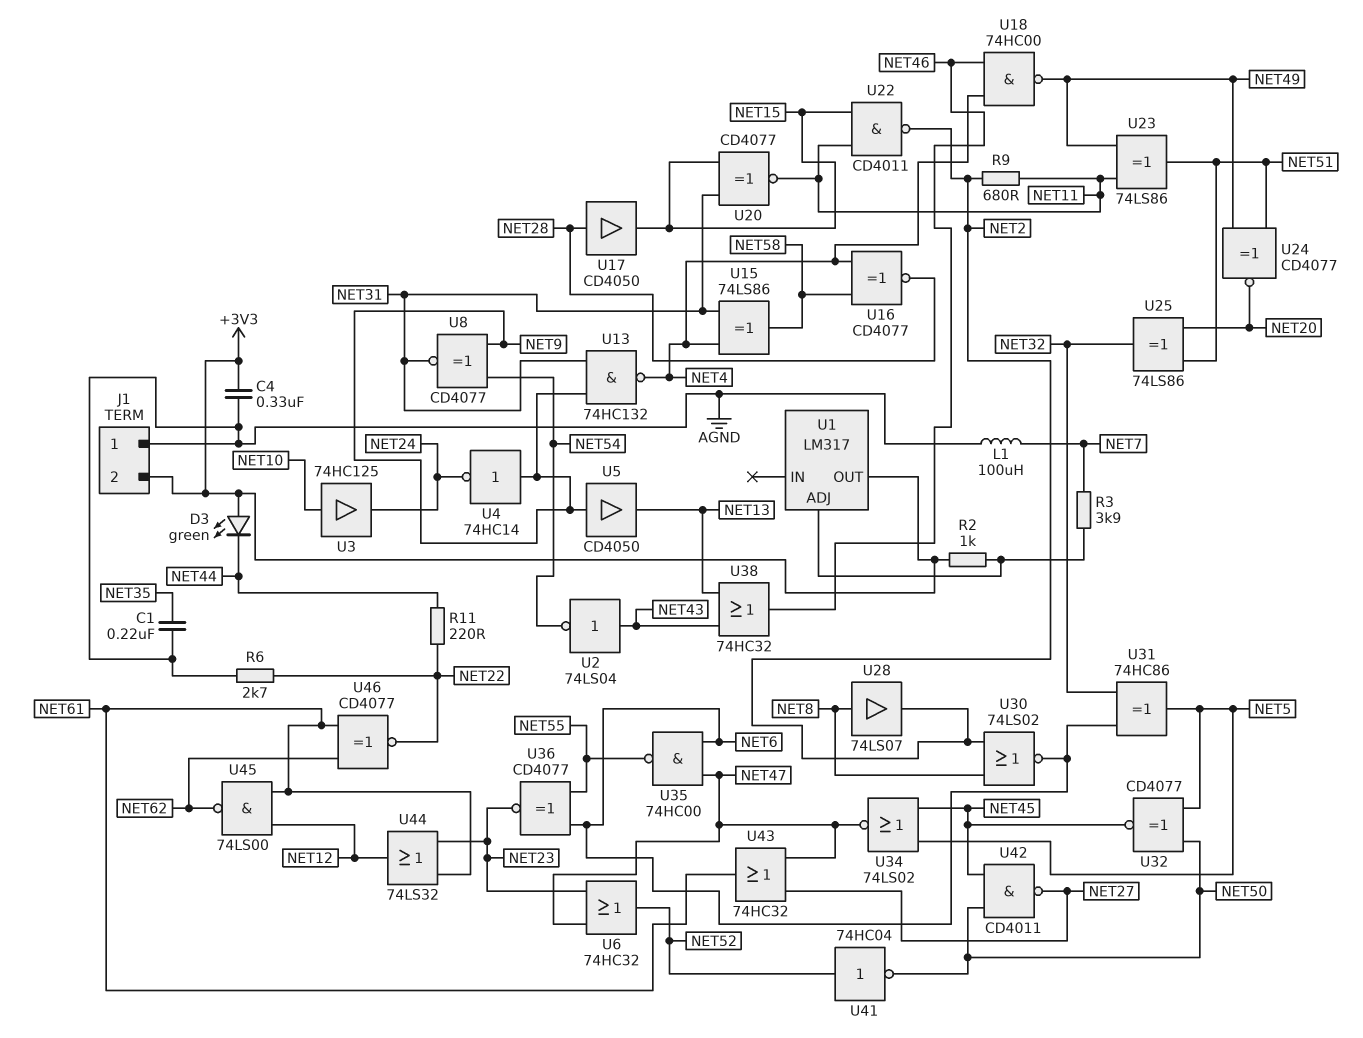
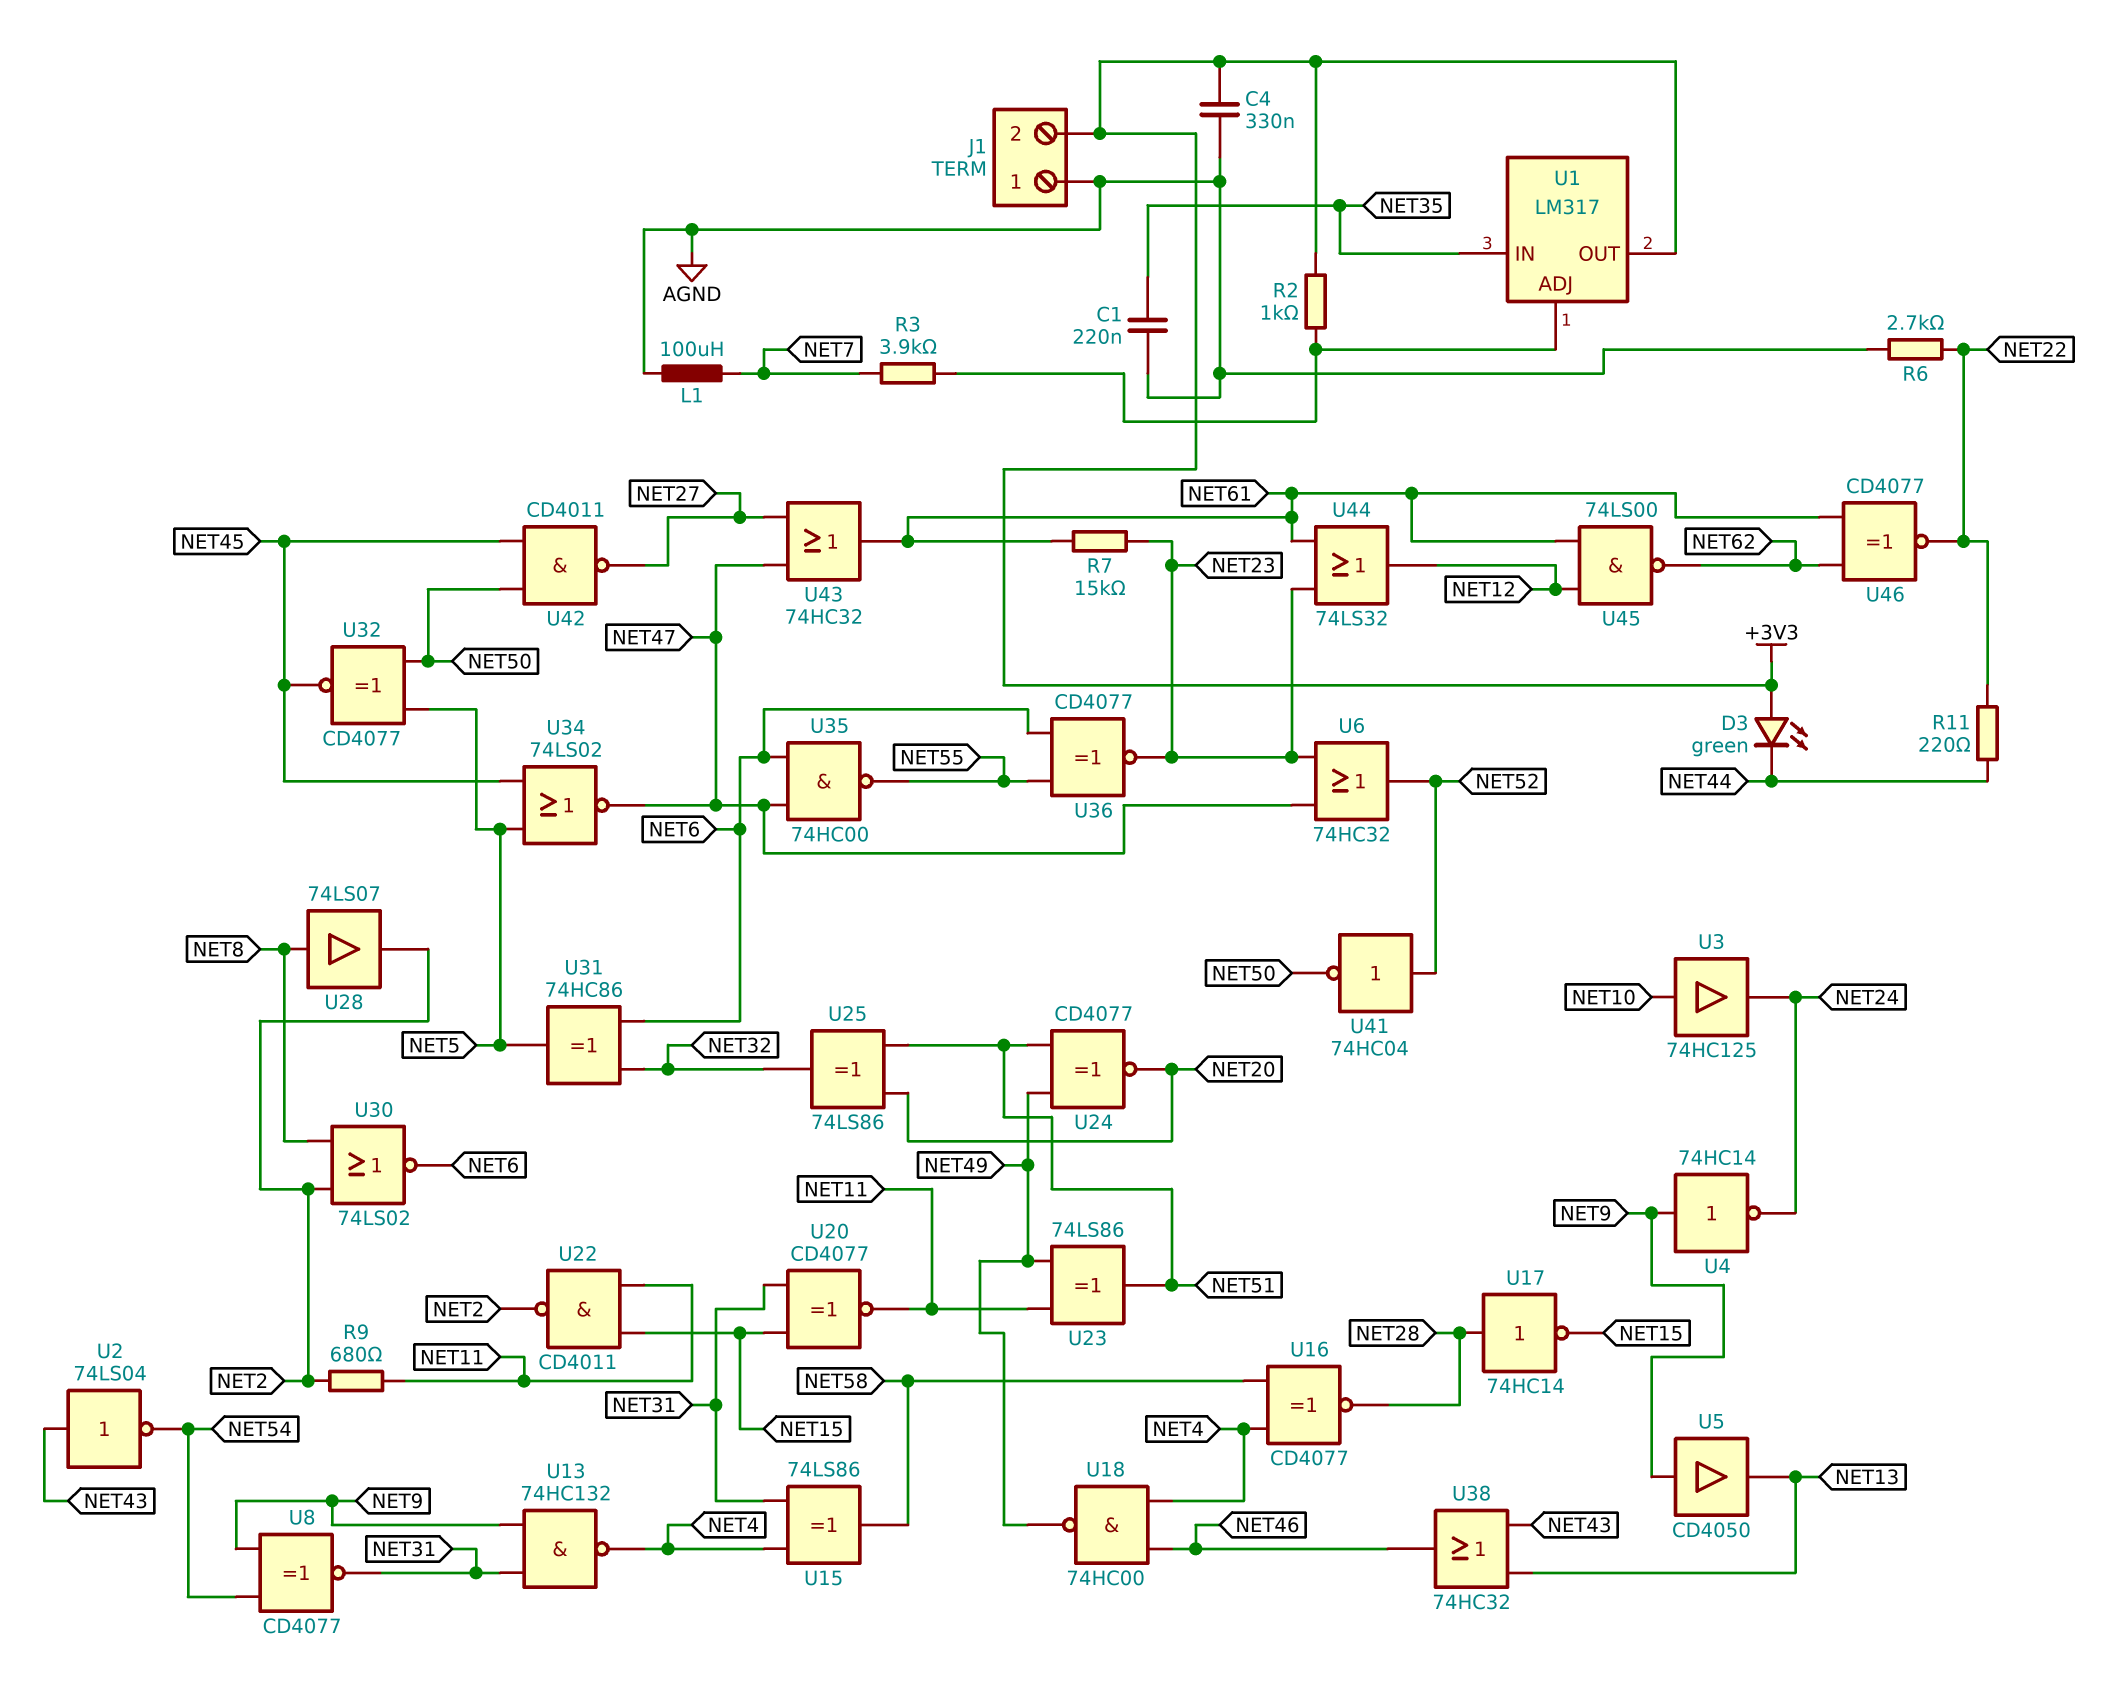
R7: none -> 15k (NET23, NET61)
U1 pin IN: none -> NET35
U17: buffer CD4050 (in NET28, out NET15) -> NOT 74HC14 (in NET28, out NET15)

